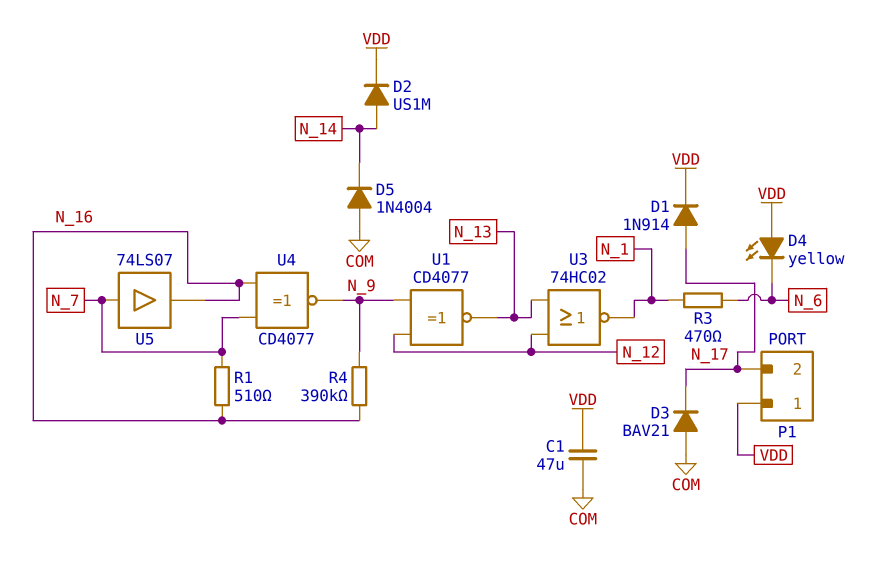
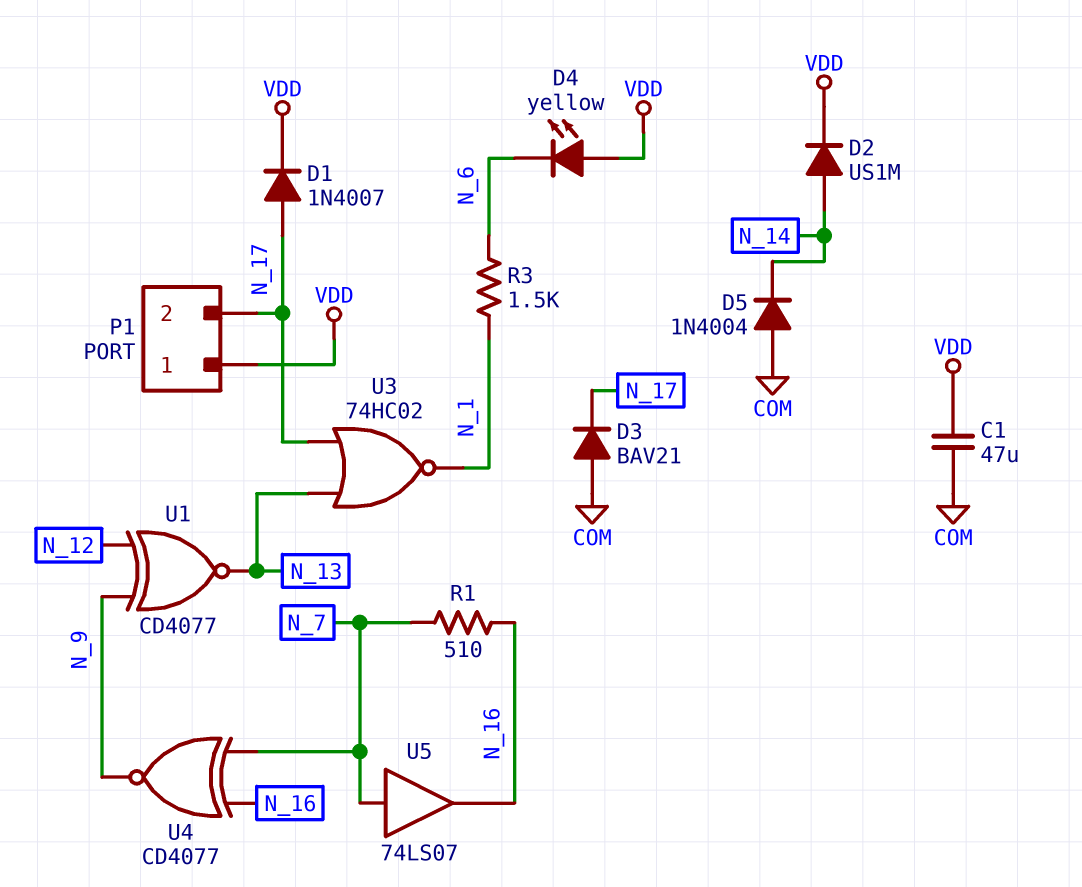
D1: diode 1N914 (A N_17, K VDD) -> diode 1N4007 (A N_17, K VDD)
R3: 470 (N_1, N_6) -> 1.5k (N_1, N_6)
R4: 390k (N_9, N_16) -> none
U3: NOR 74HC02 (in N_12, in N_13, out N_1) -> NOR 74HC02 (in N_13, in N_17, out N_1)

